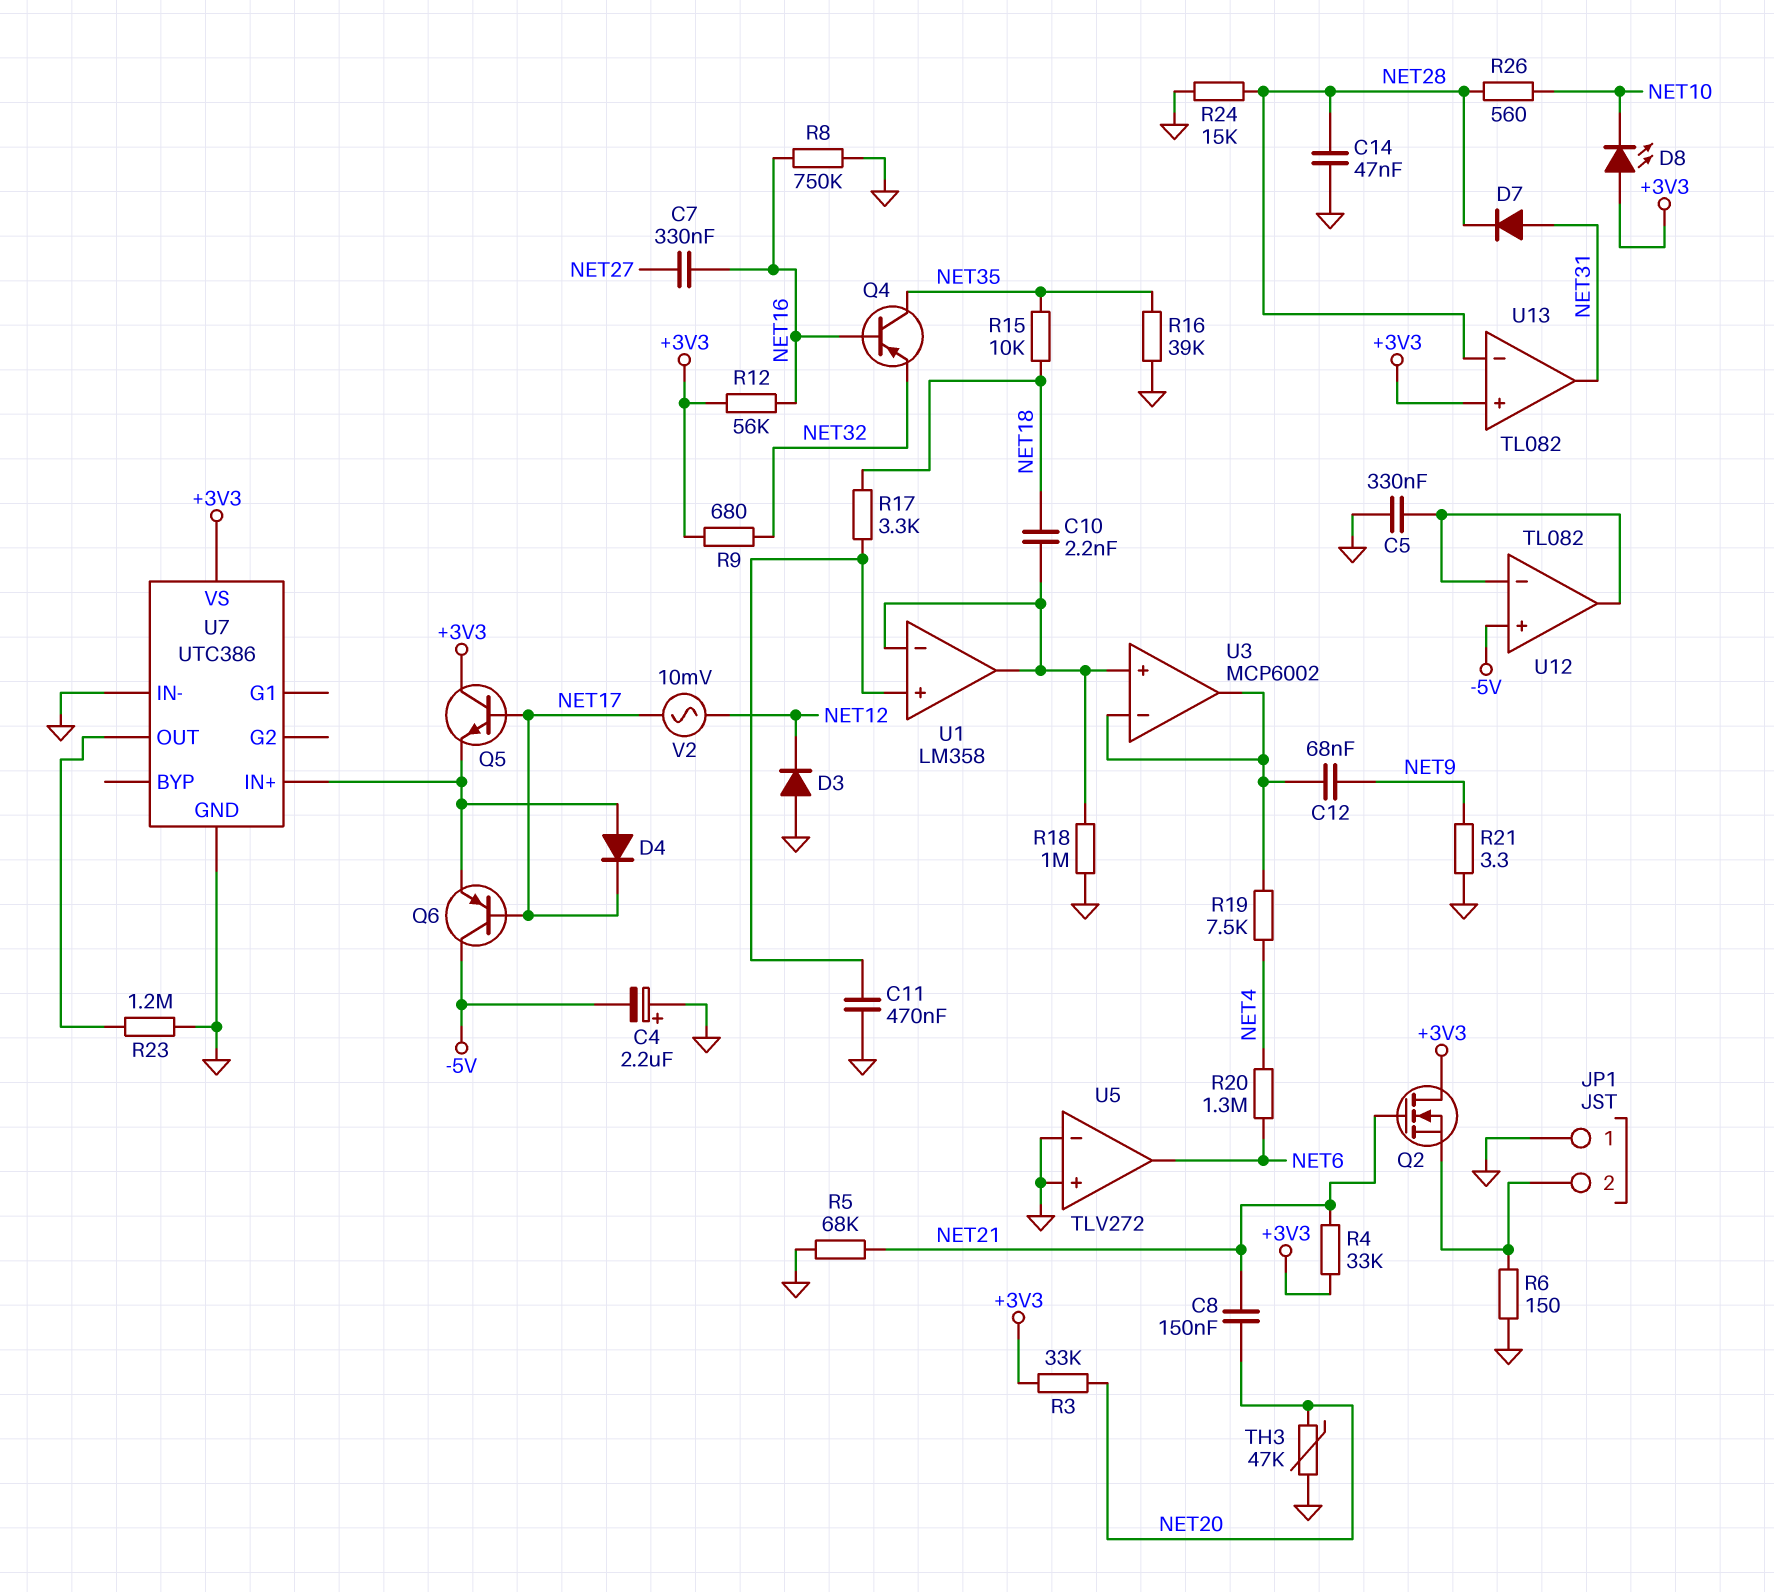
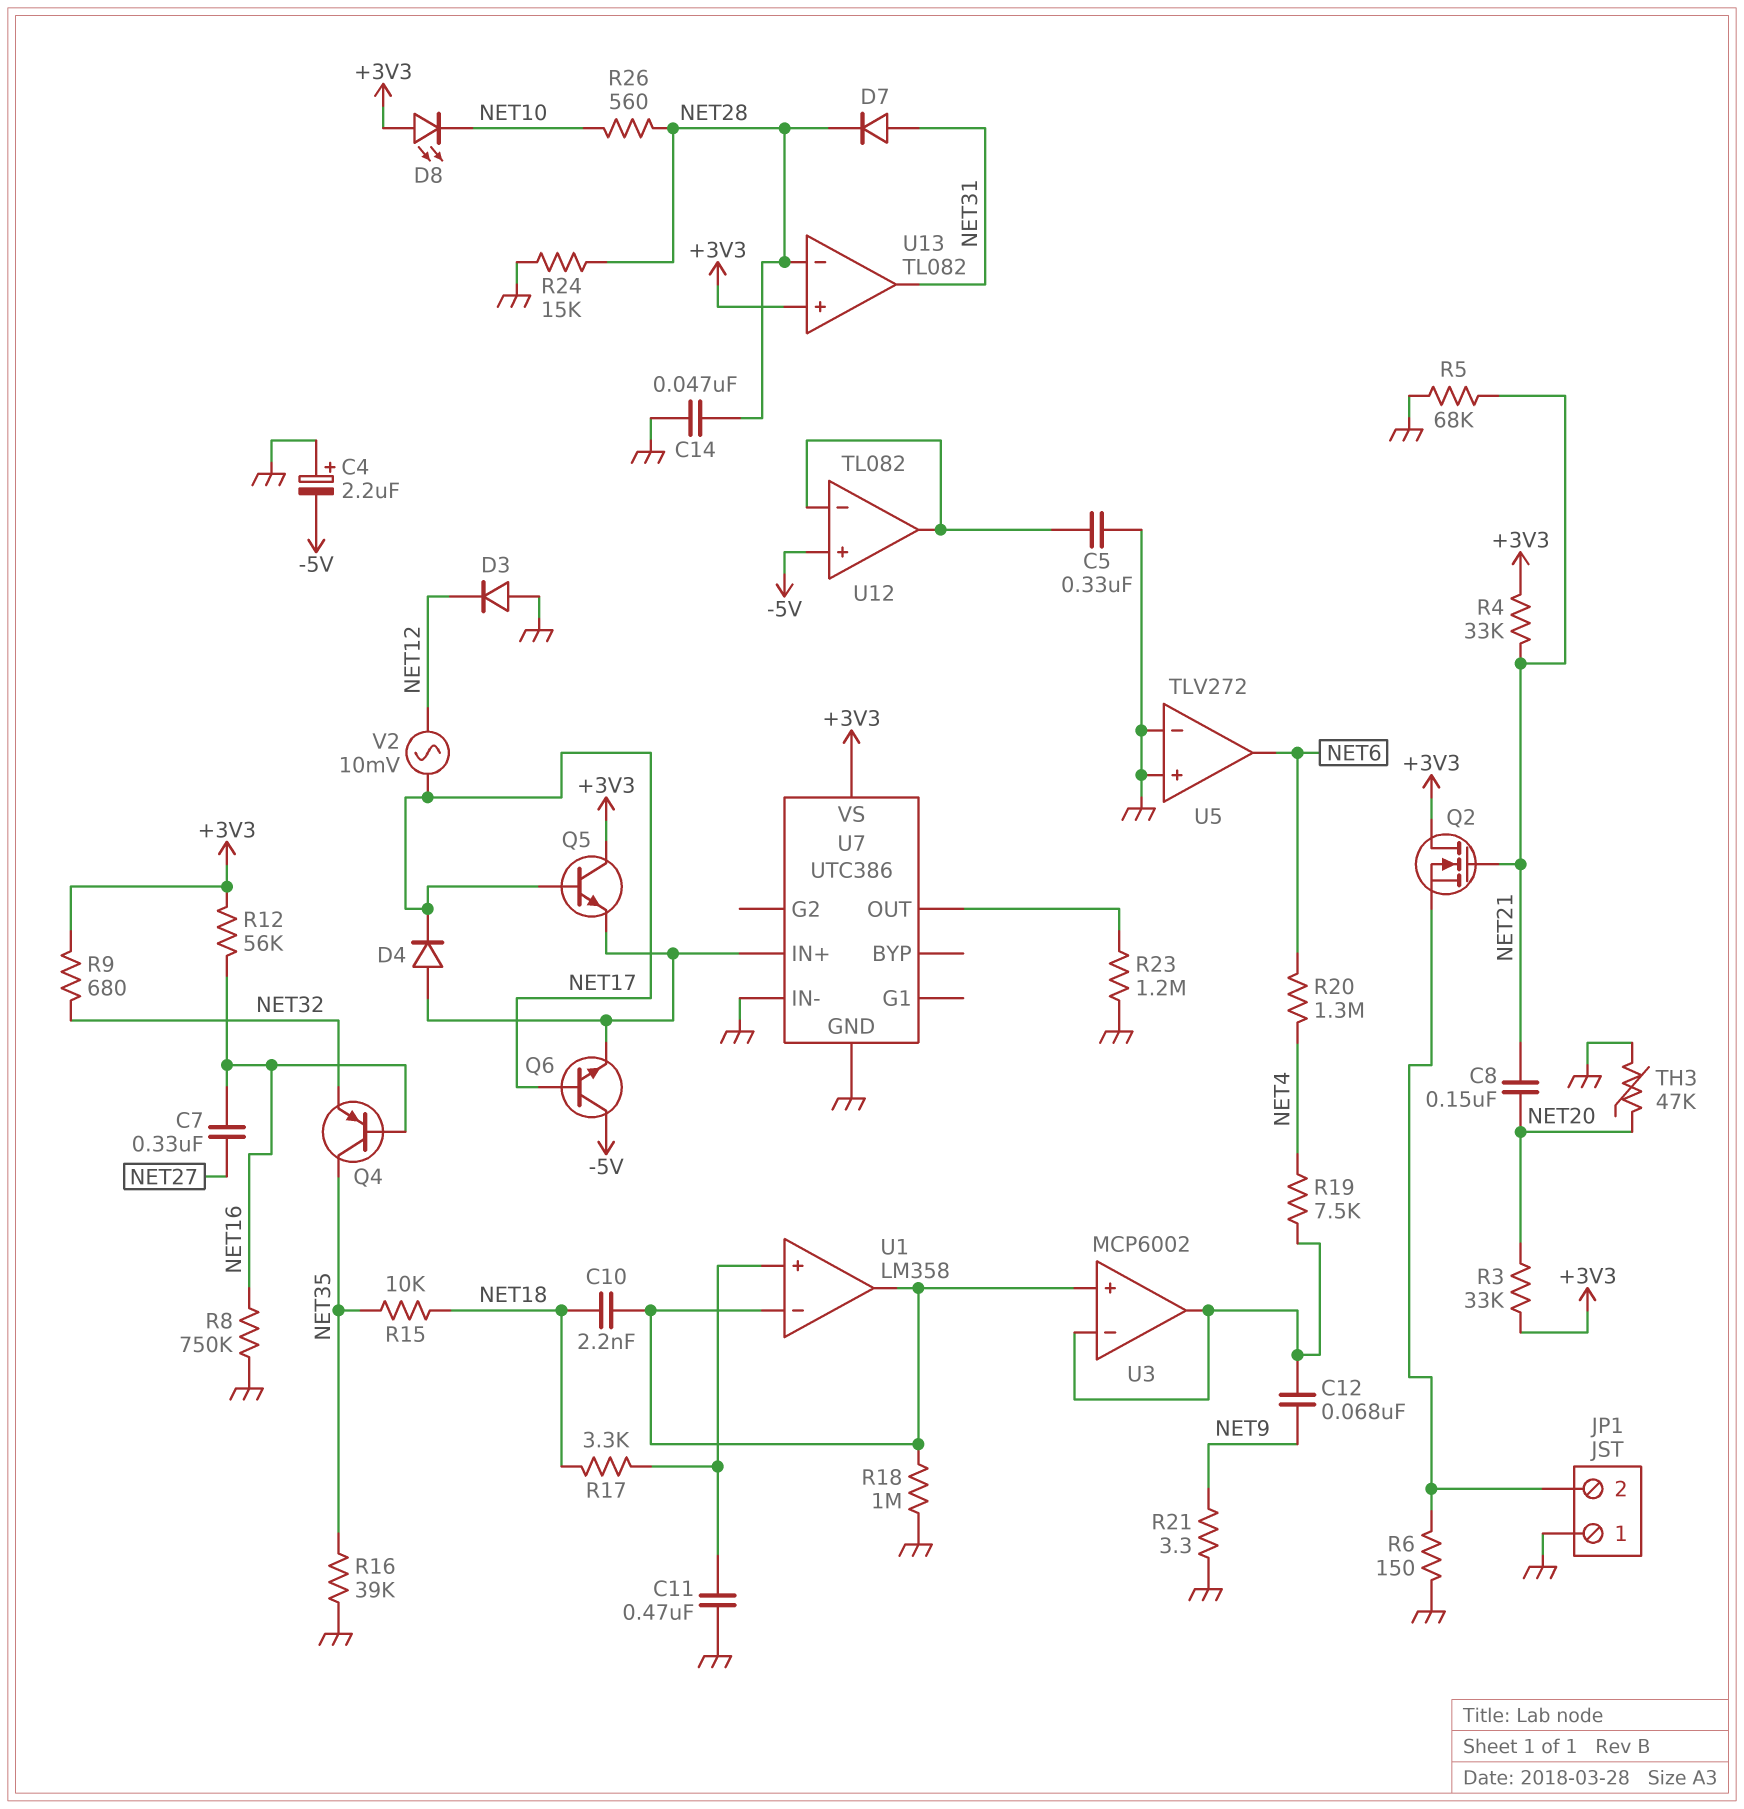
Q6: PNP (B NET17, C -5V, E U7/IN+) -> NPN (B NET17, C -5V, E U7/IN+)

